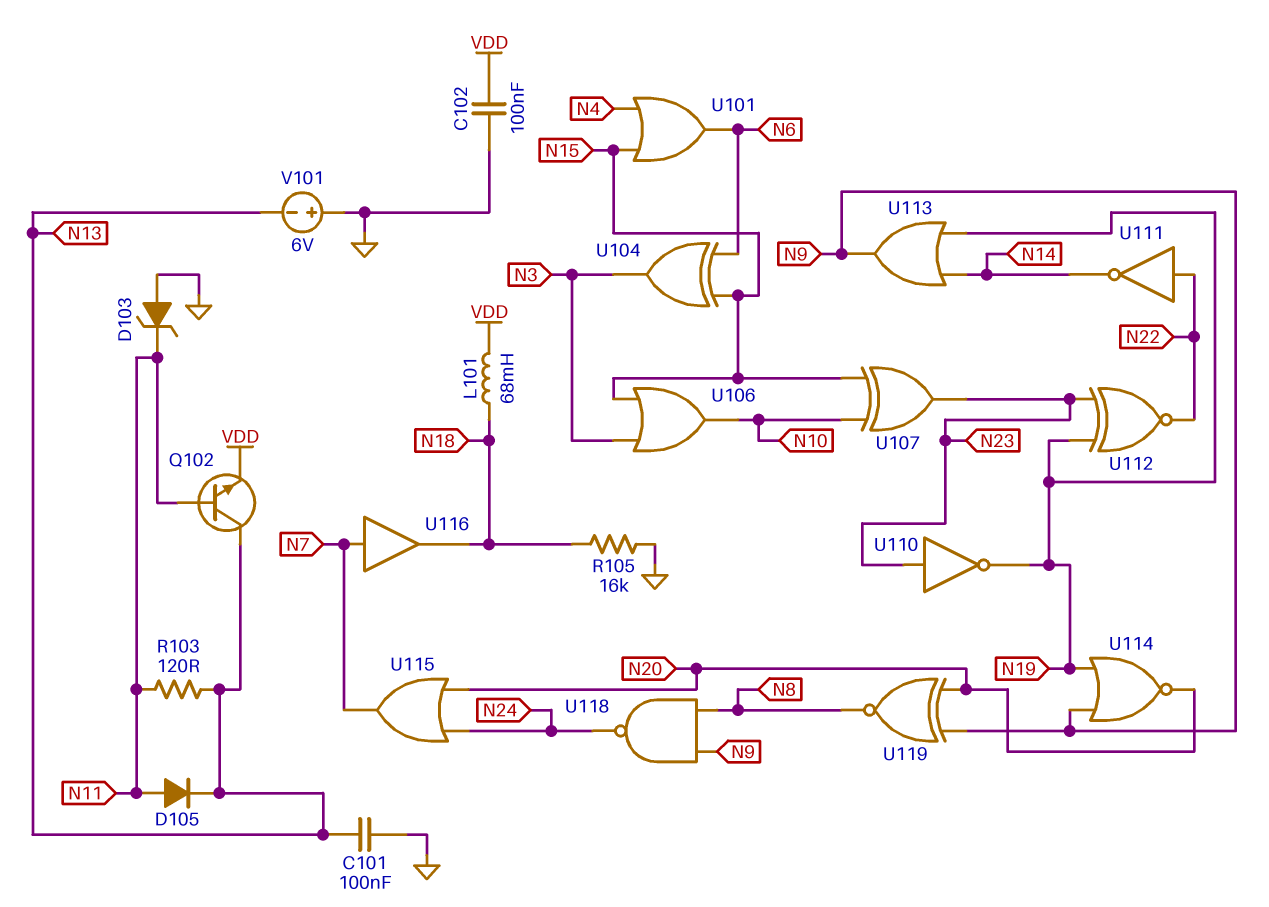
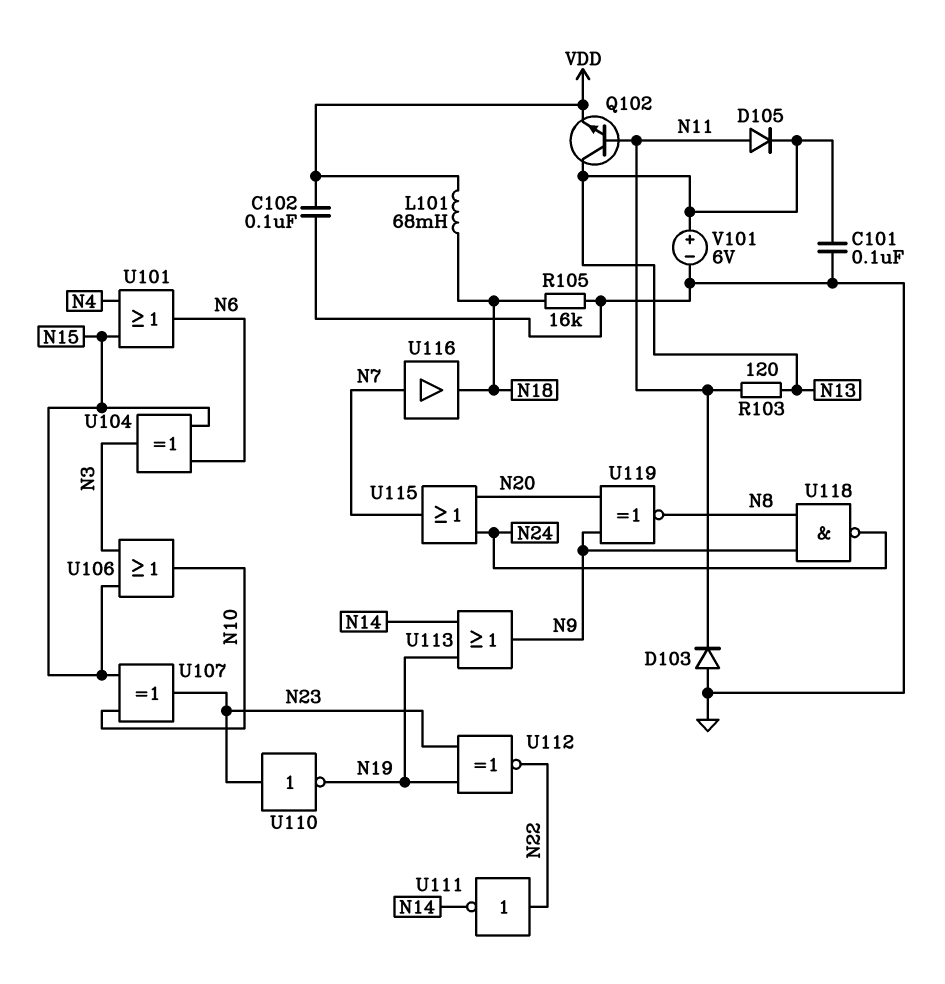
D103: zener (A GND, K N11) -> diode (A GND, K N11)
U114: NOR (in N9, in N19, out N20) -> none
V101: 6V (plus GND, minus N13) -> 6V (plus N13, minus GND)

